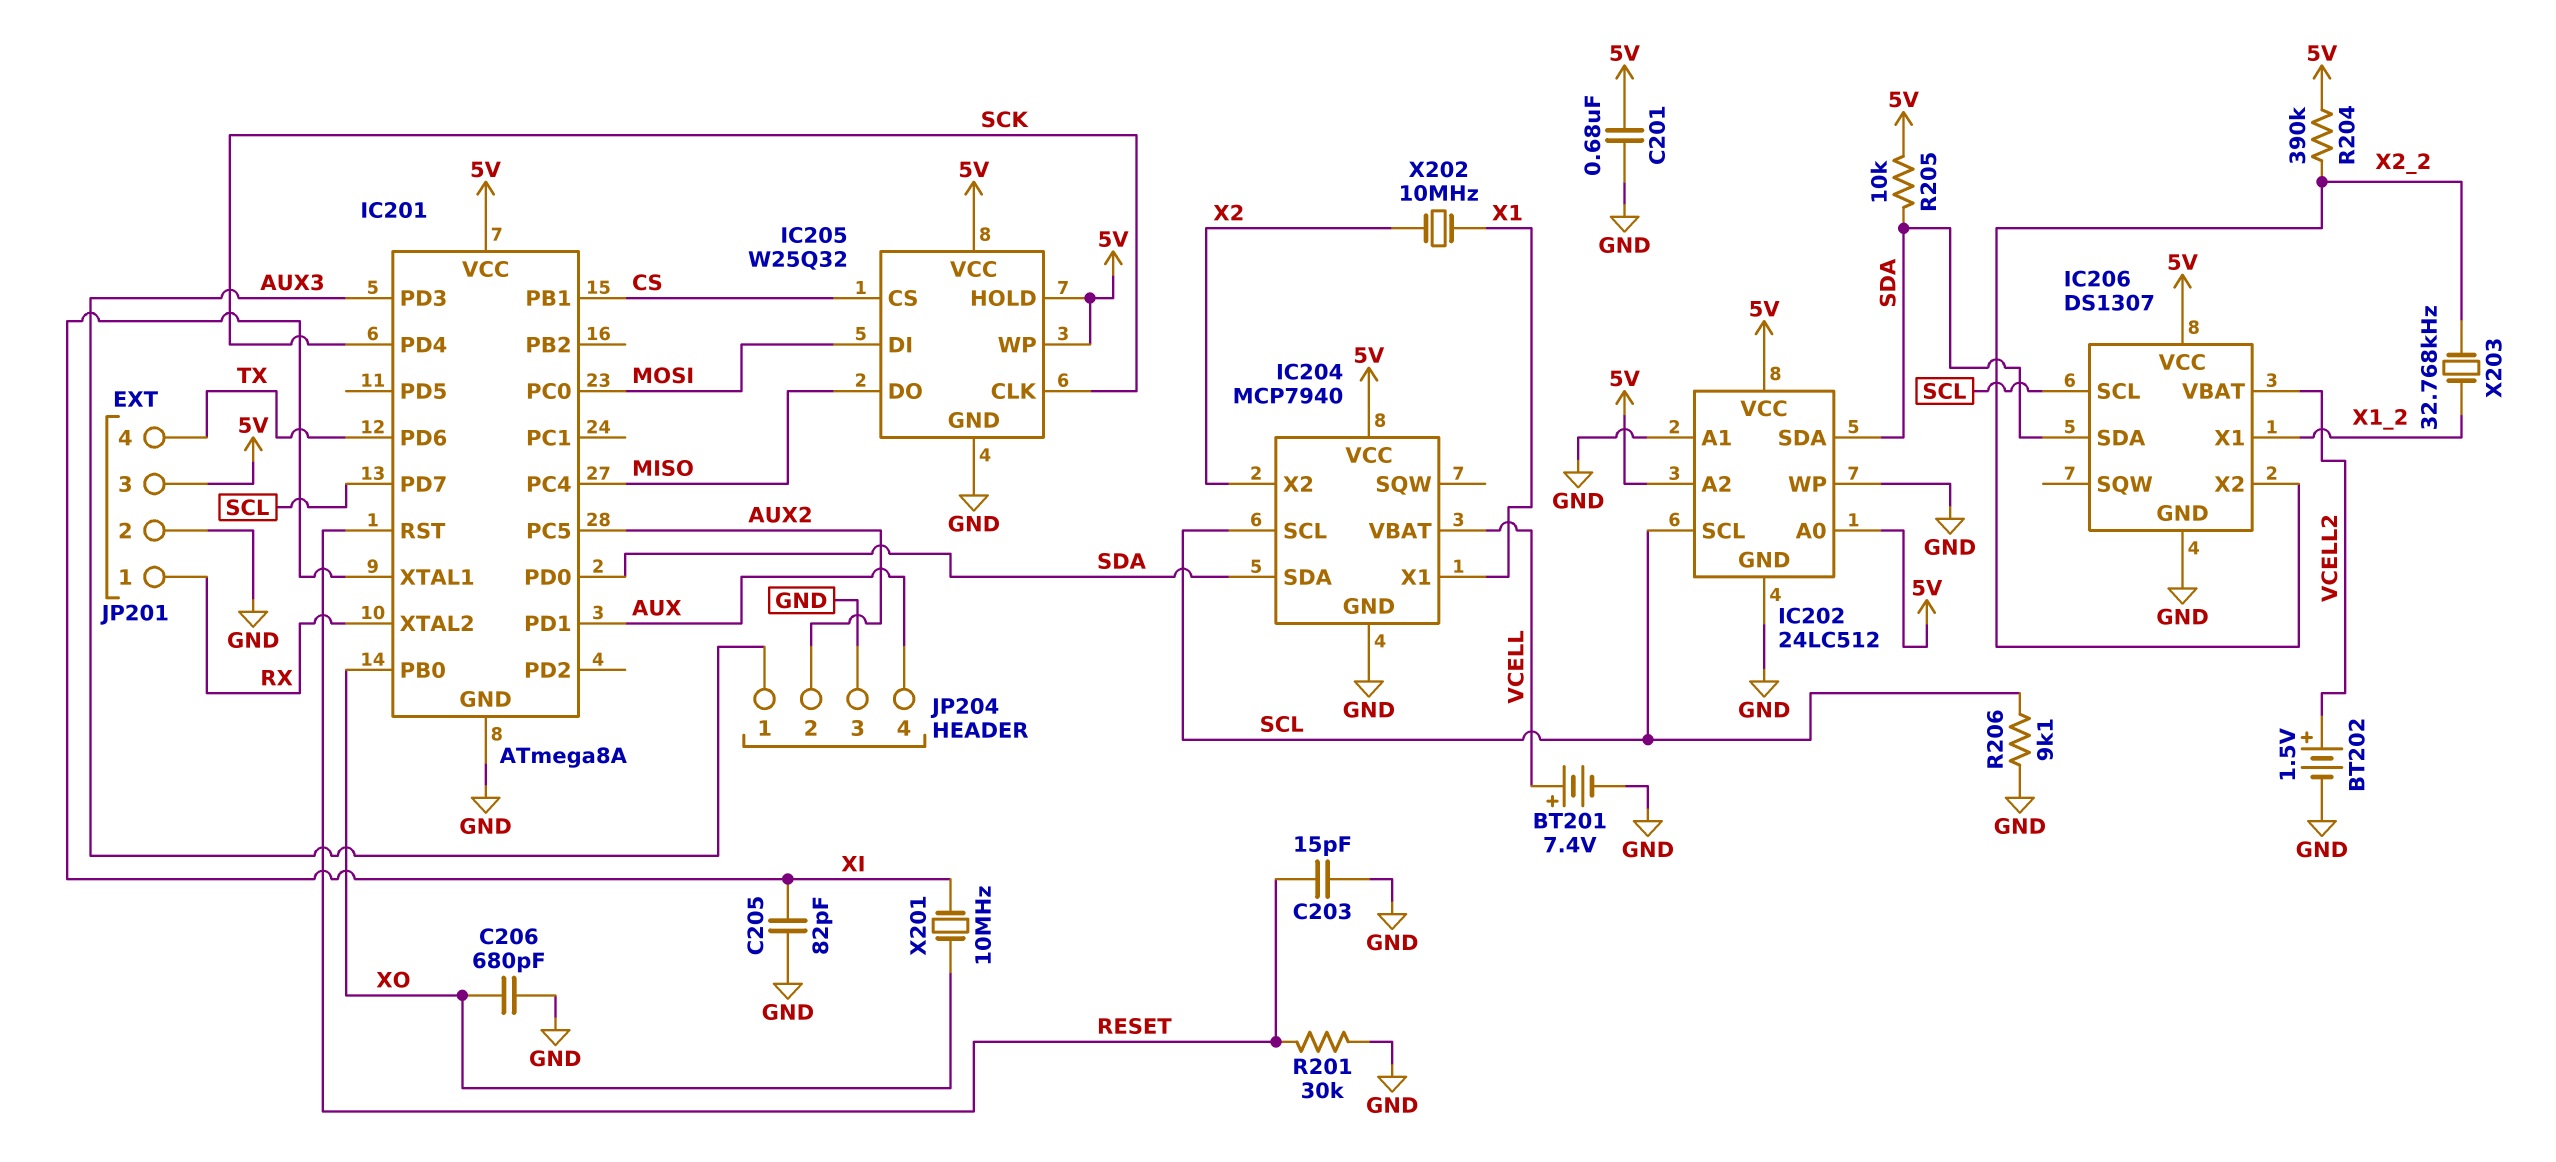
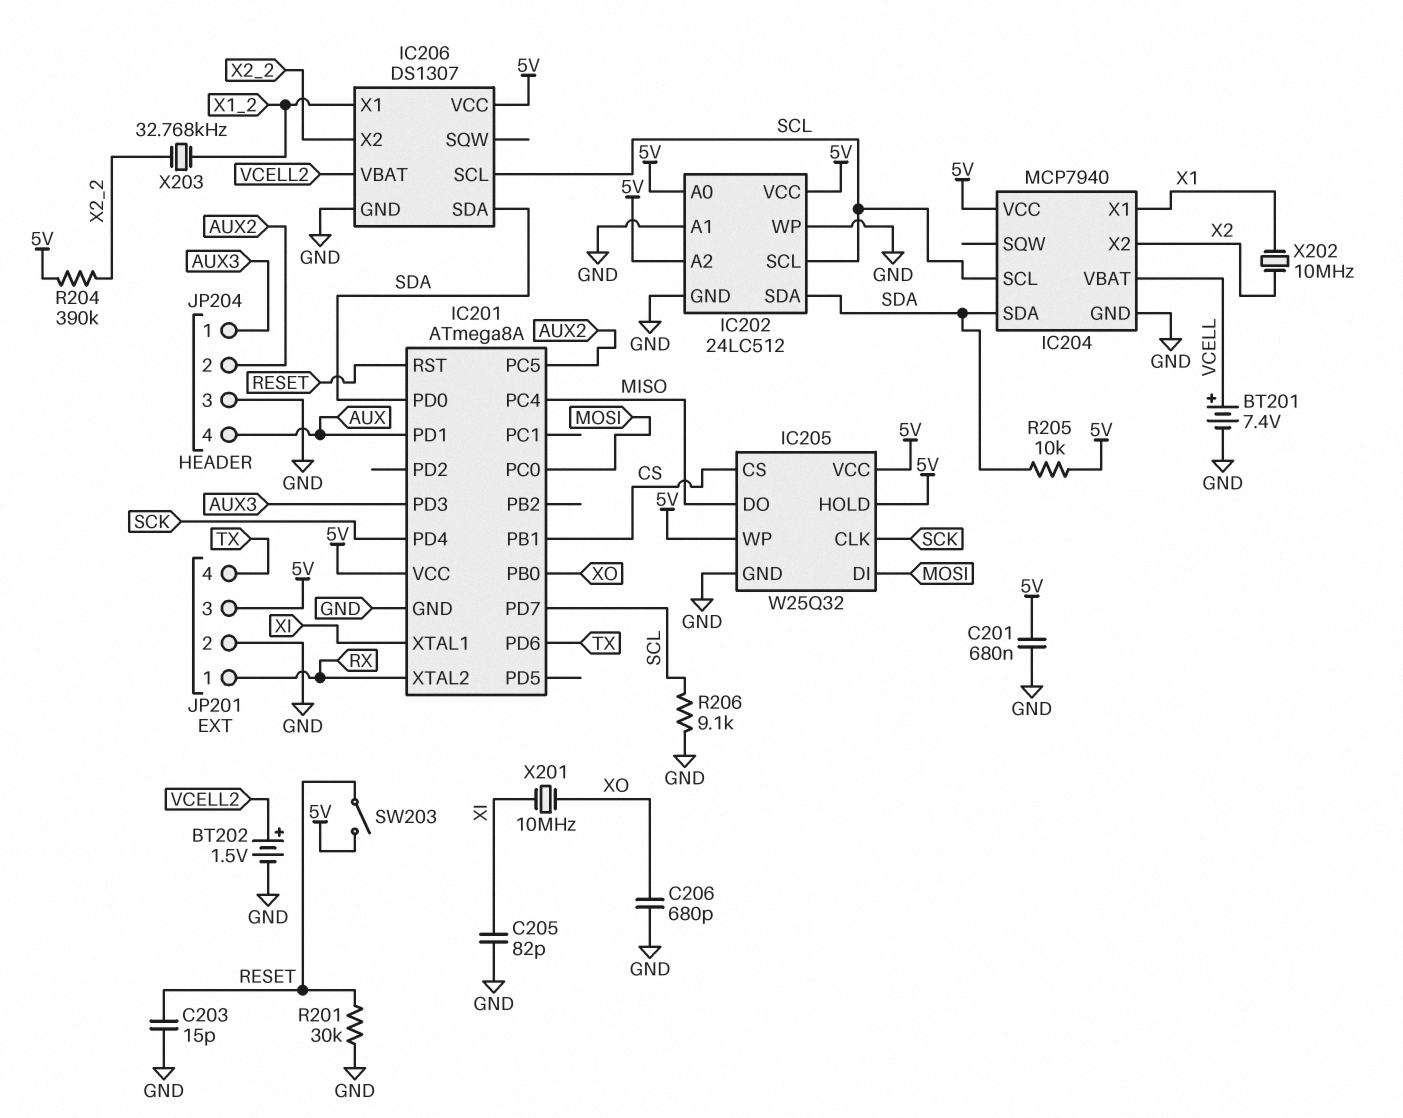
SW203: none -> switch (5V, RESET)

